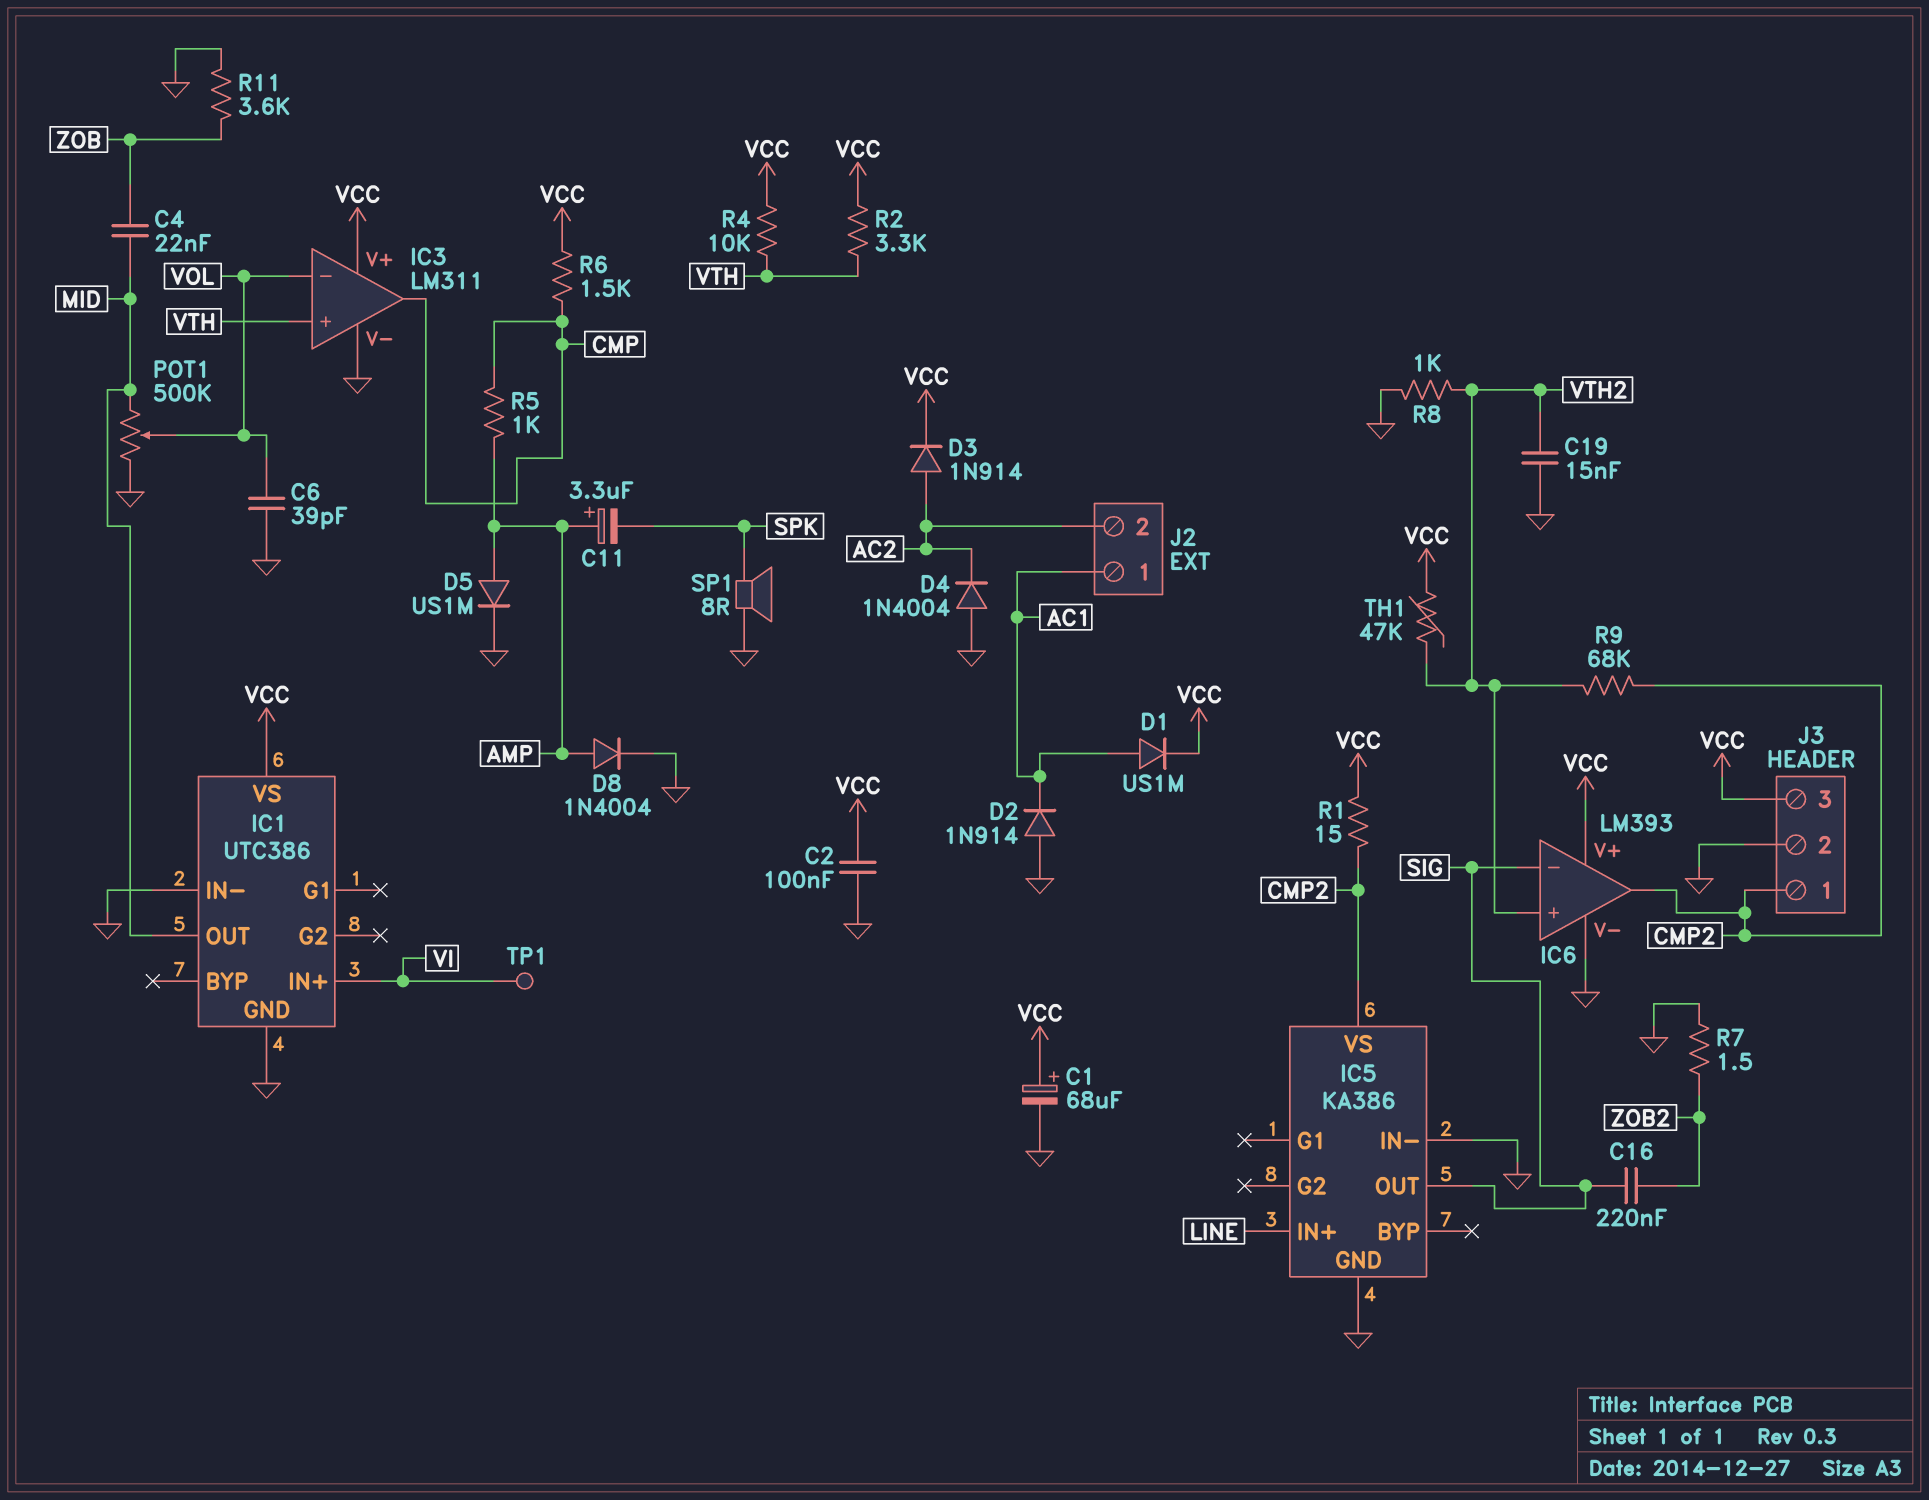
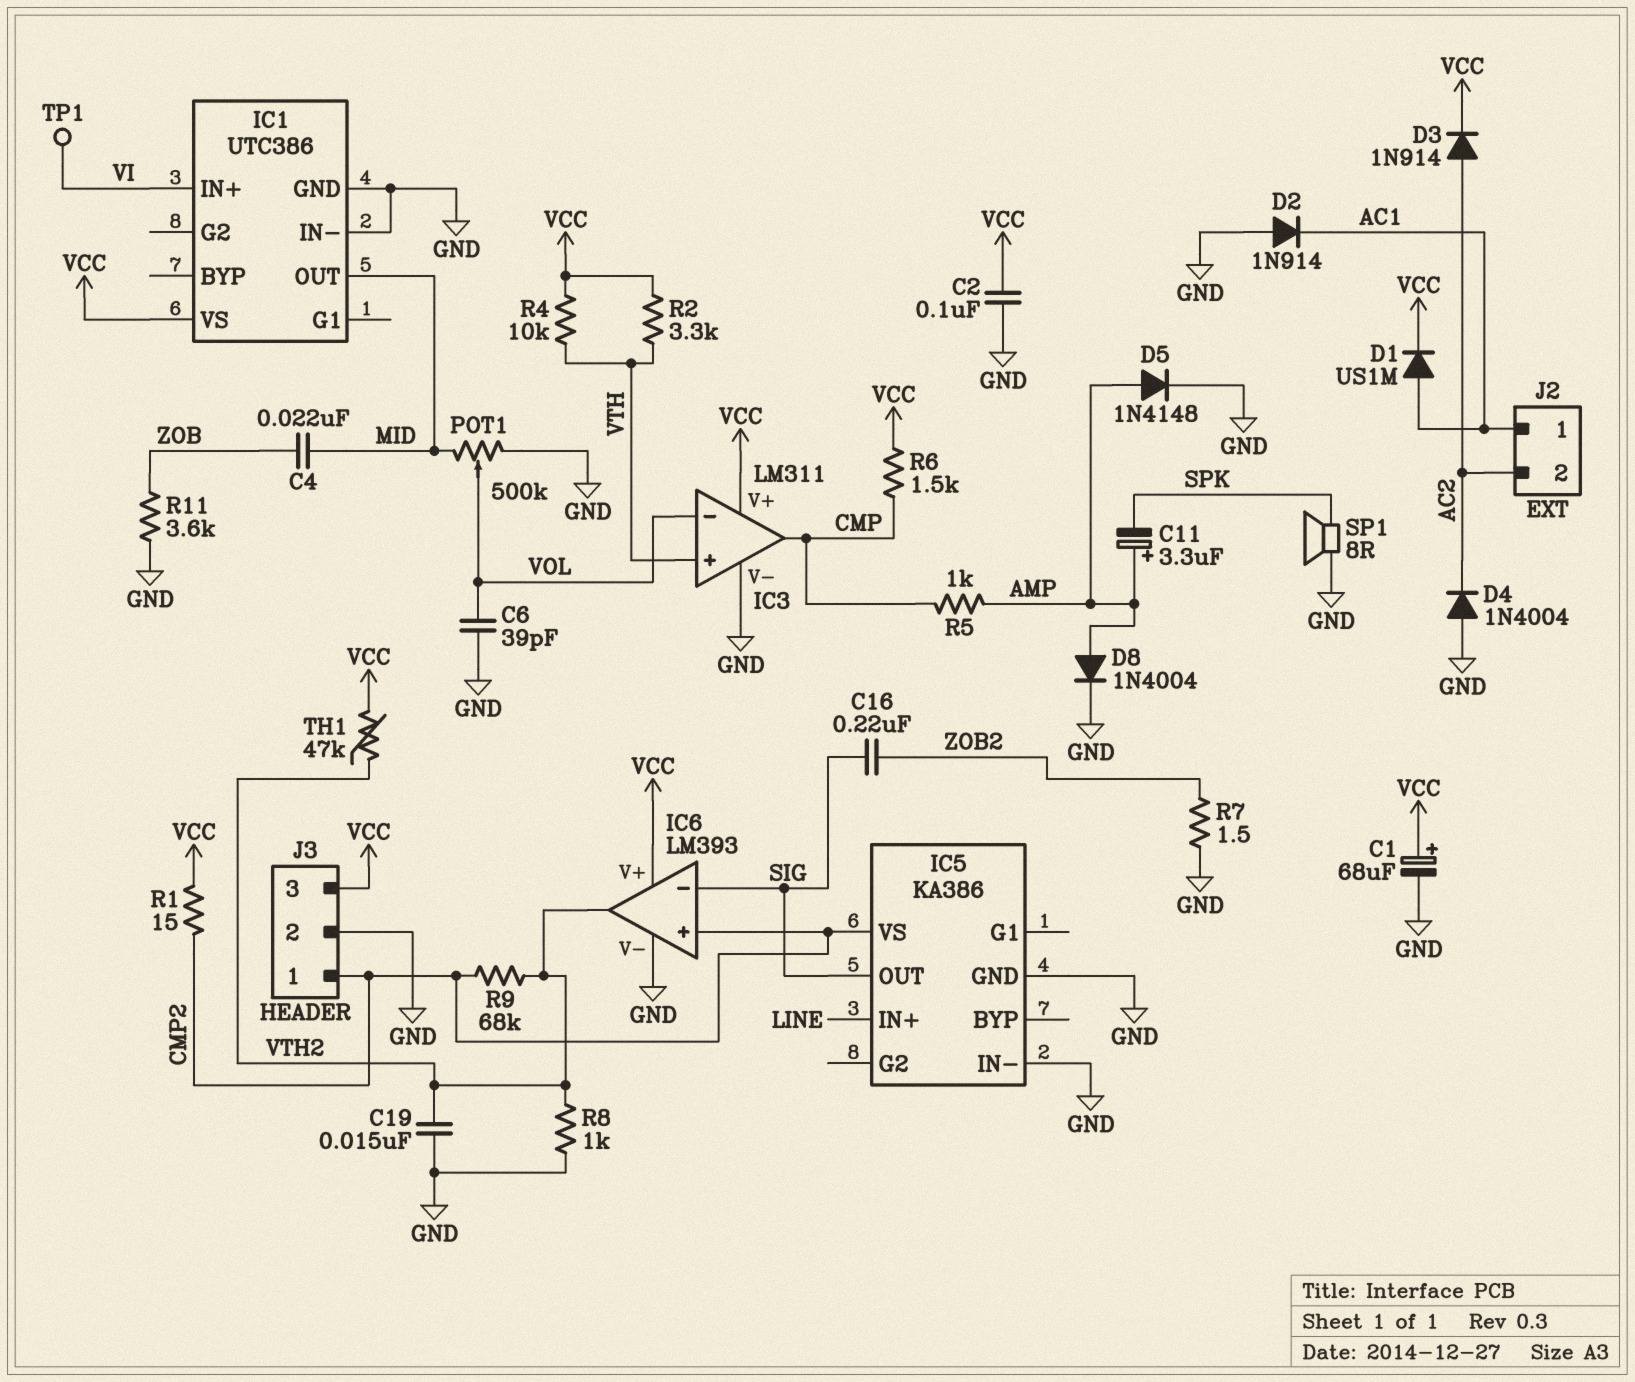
D5: diode US1M (A AMP, K GND) -> diode 1N4148 (A AMP, K GND)
IC6 pin in+: VTH2 -> CMP2
IC6 pin out: CMP2 -> VTH2

